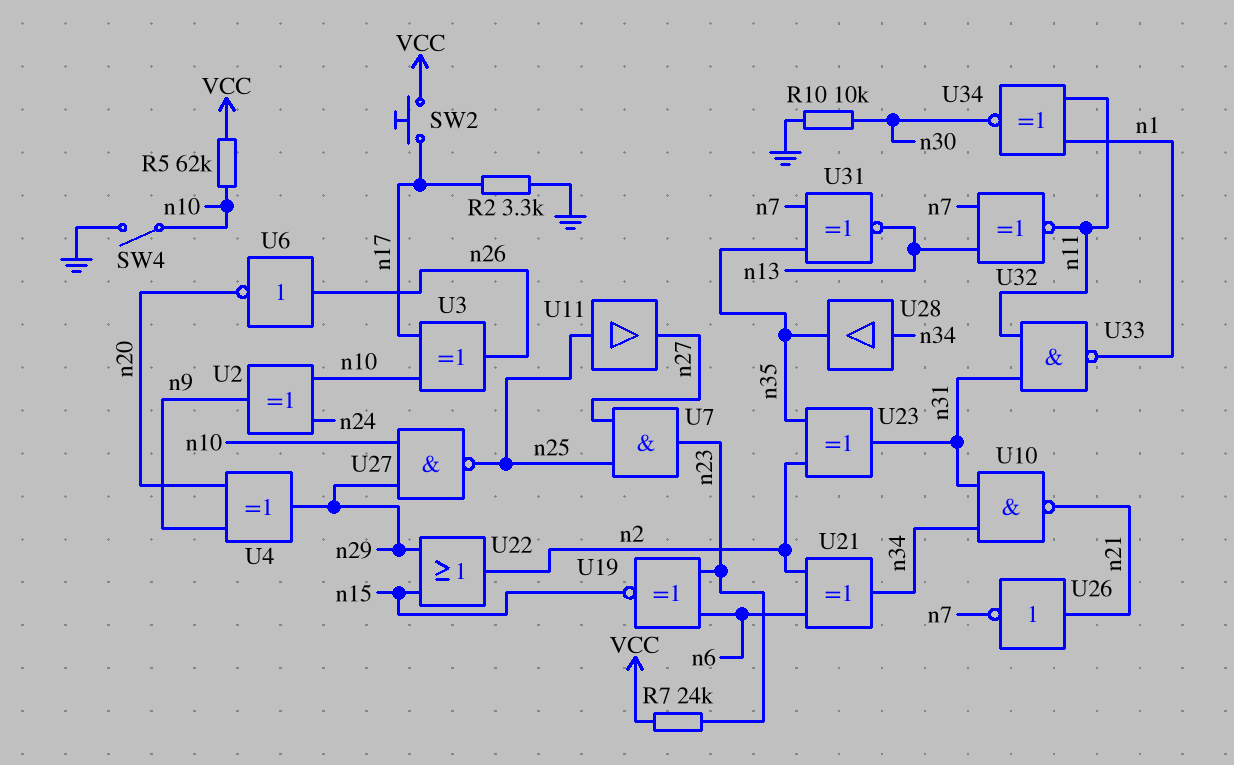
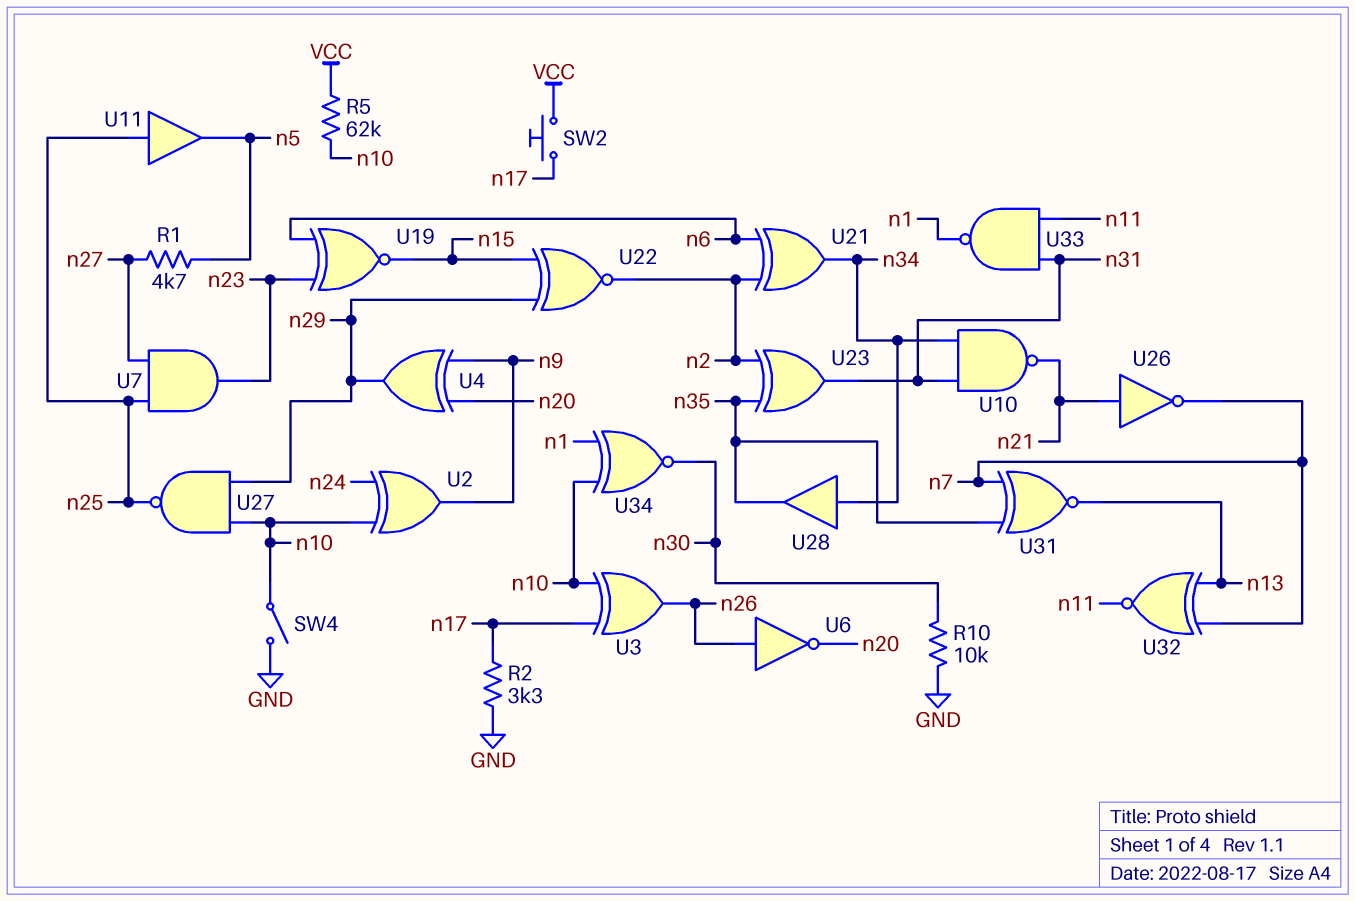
R1: none -> 4.7k (n5, n27)
R7: 24k (VCC, n23) -> none
U11: buffer (in n25, out n27) -> buffer (in n25, out n5)
U22: OR (in n15, in n29, out n2) -> XNOR (in n15, in n29, out n2)
U34: XNOR (in n1, in n11, out n30) -> XNOR (in n1, in n10, out n30)

